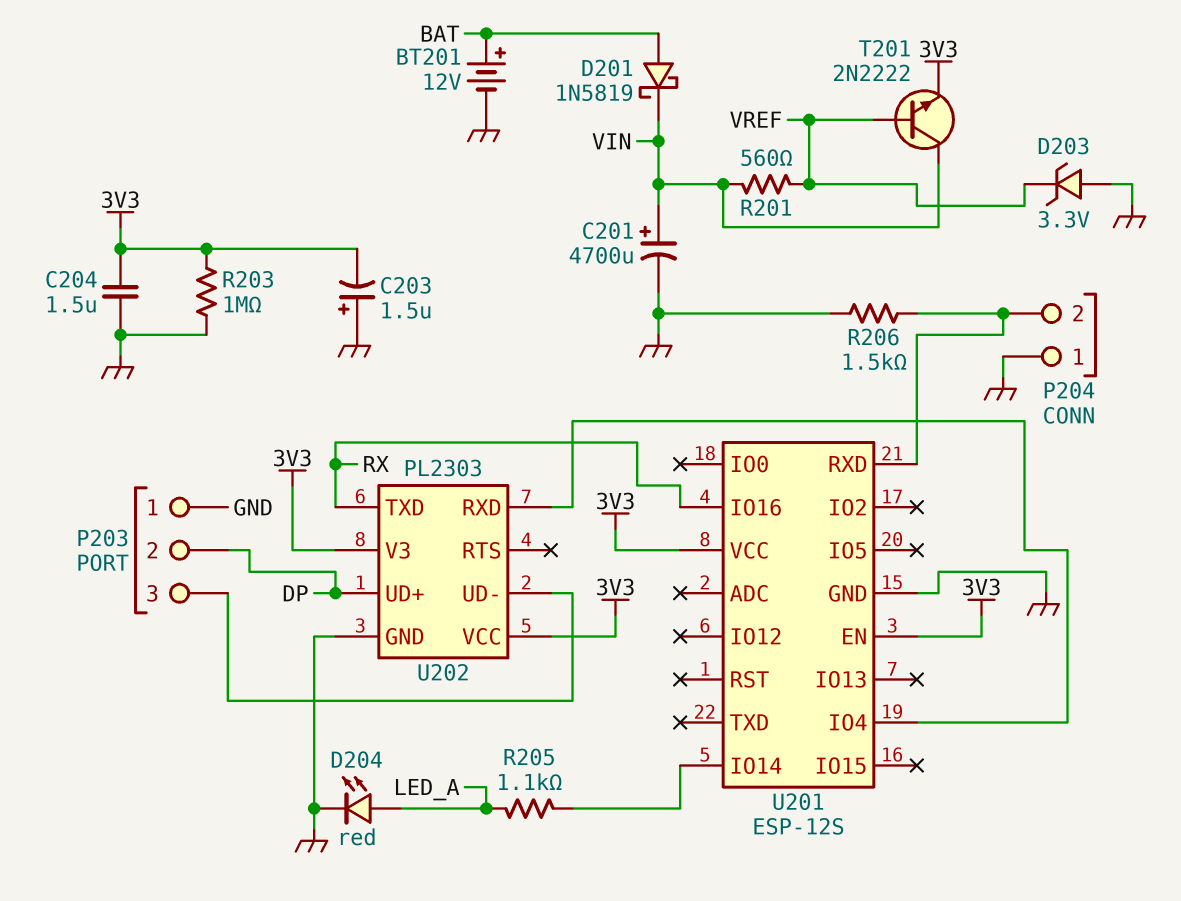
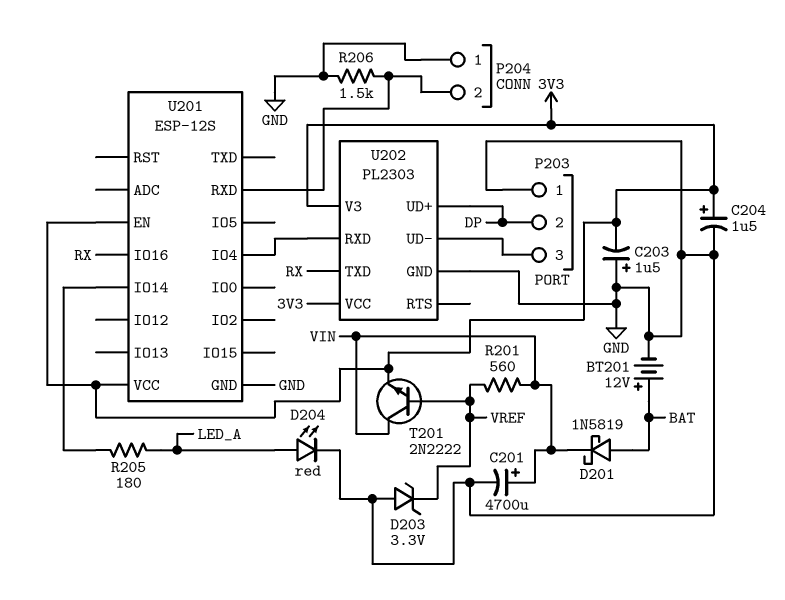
C204: 1.5uF (3V3, GND) -> 1.5uF (plus 3V3, minus GND)
R203: 1M (3V3, GND) -> none
R205: 1.1k (LED_A, U201/IO14) -> 180 (LED_A, U201/IO14)

